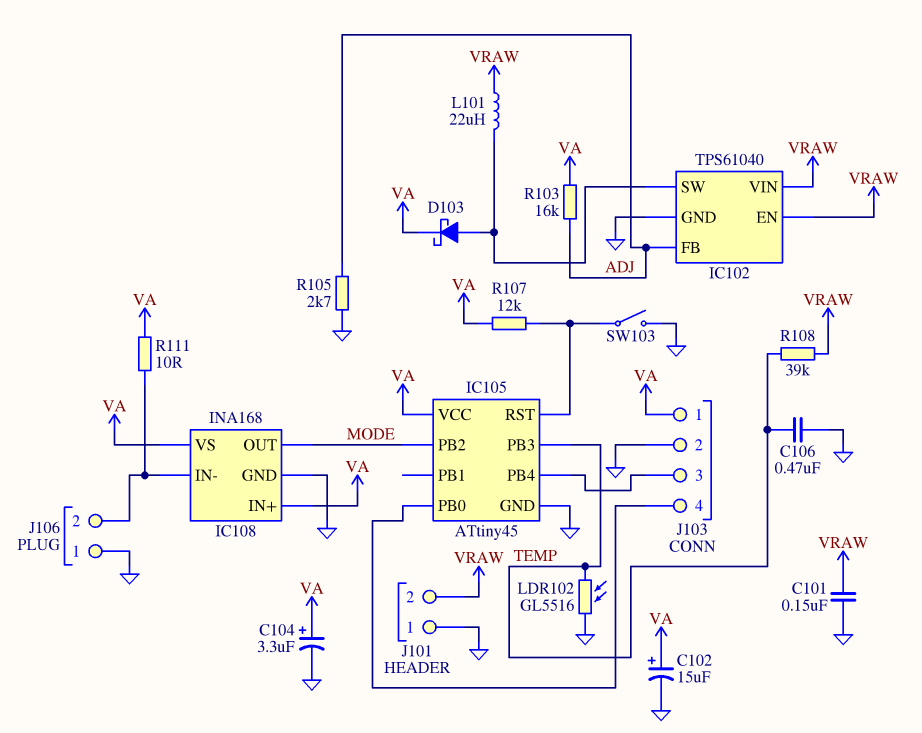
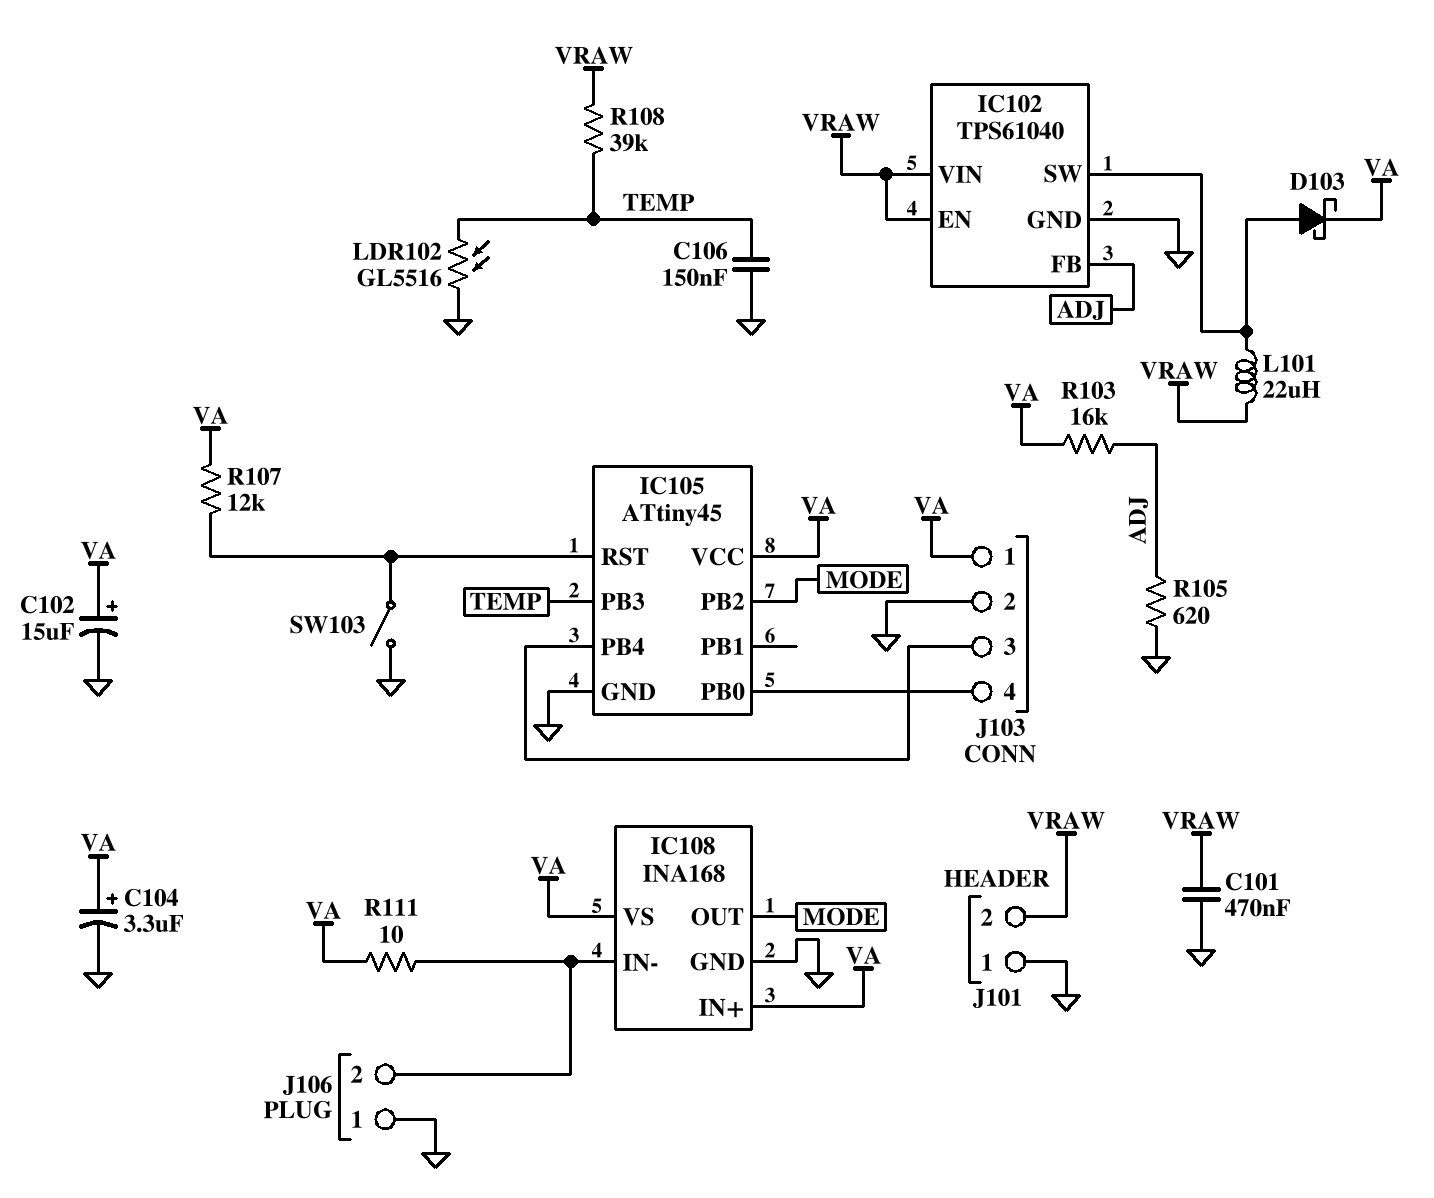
C101: 150nF (GND, VRAW) -> 470nF (GND, VRAW)
C106: 470nF (GND, TEMP) -> 150nF (GND, TEMP)
R105: 2.7k (ADJ, GND) -> 620 (ADJ, GND)

